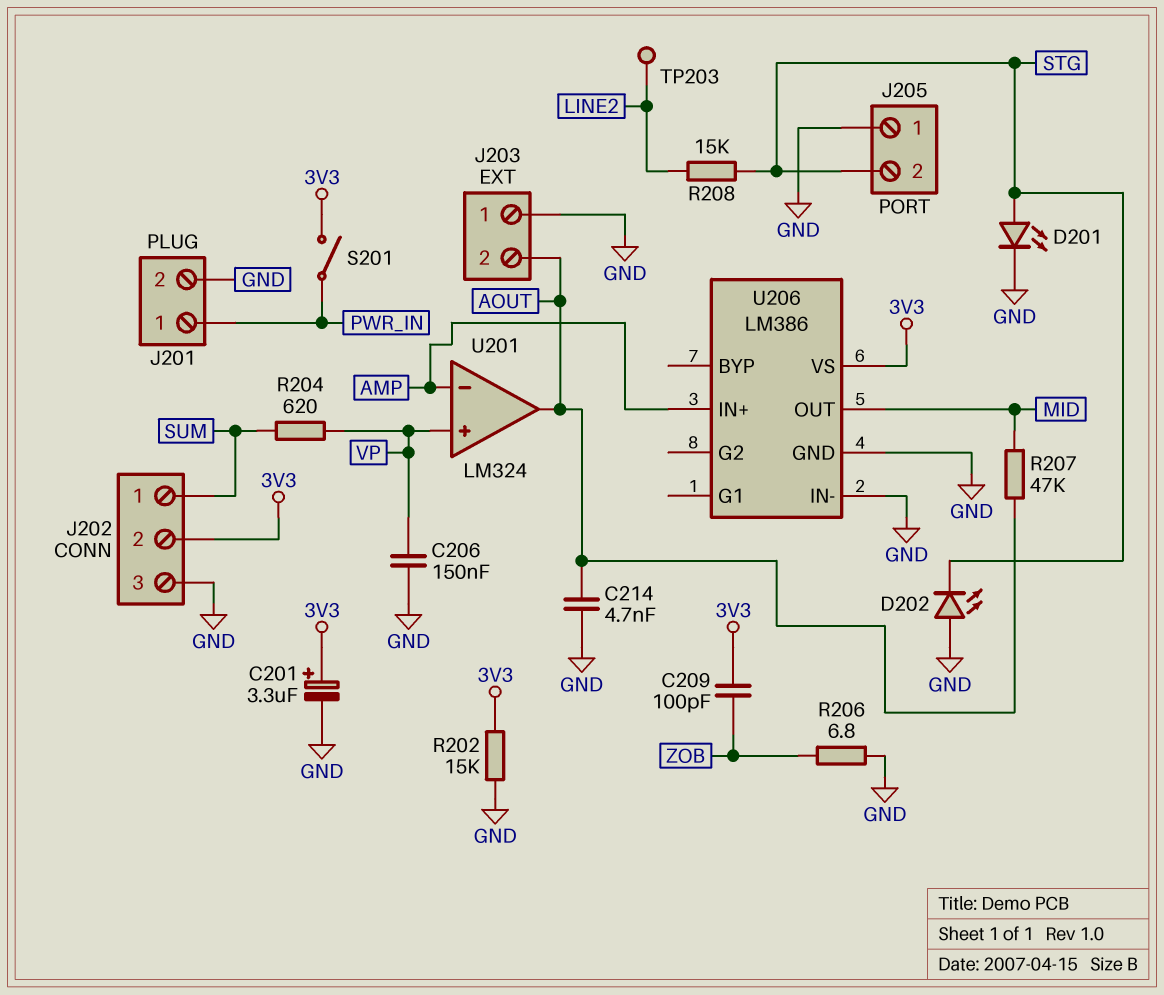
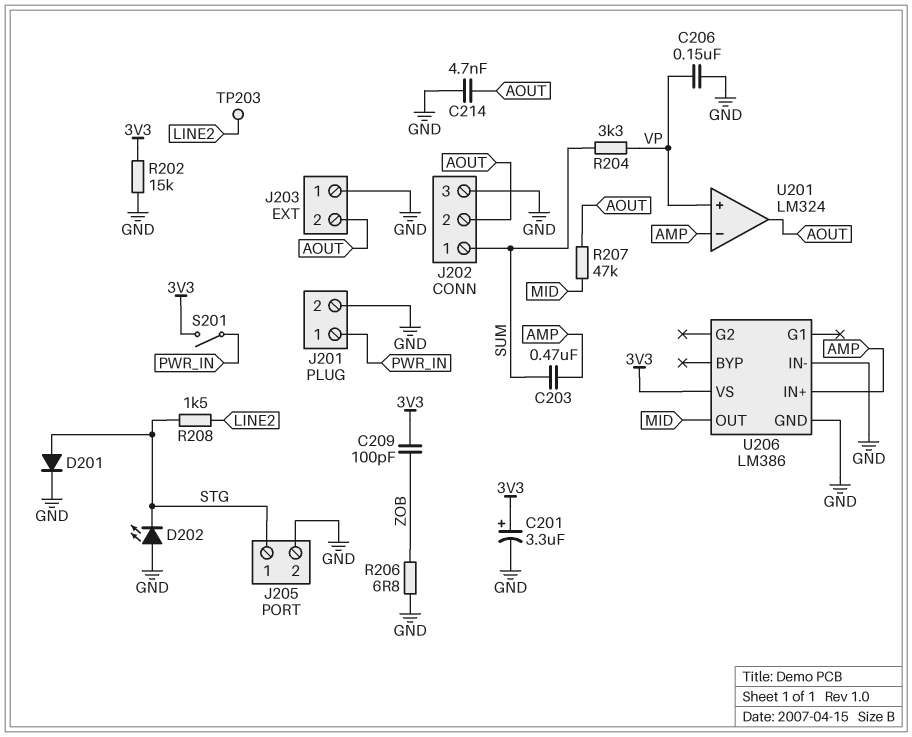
C203: none -> 470nF (AMP, SUM)
D201: LED (A STG, K GND) -> diode (A STG, K GND)
J202 pin 2: 3V3 -> AOUT
J205 pin 1: GND -> STG
J205 pin 2: STG -> GND
R204: 620 (SUM, VP) -> 3.3k (SUM, VP)
R208: 15k (LINE2, STG) -> 1.5k (LINE2, STG)

